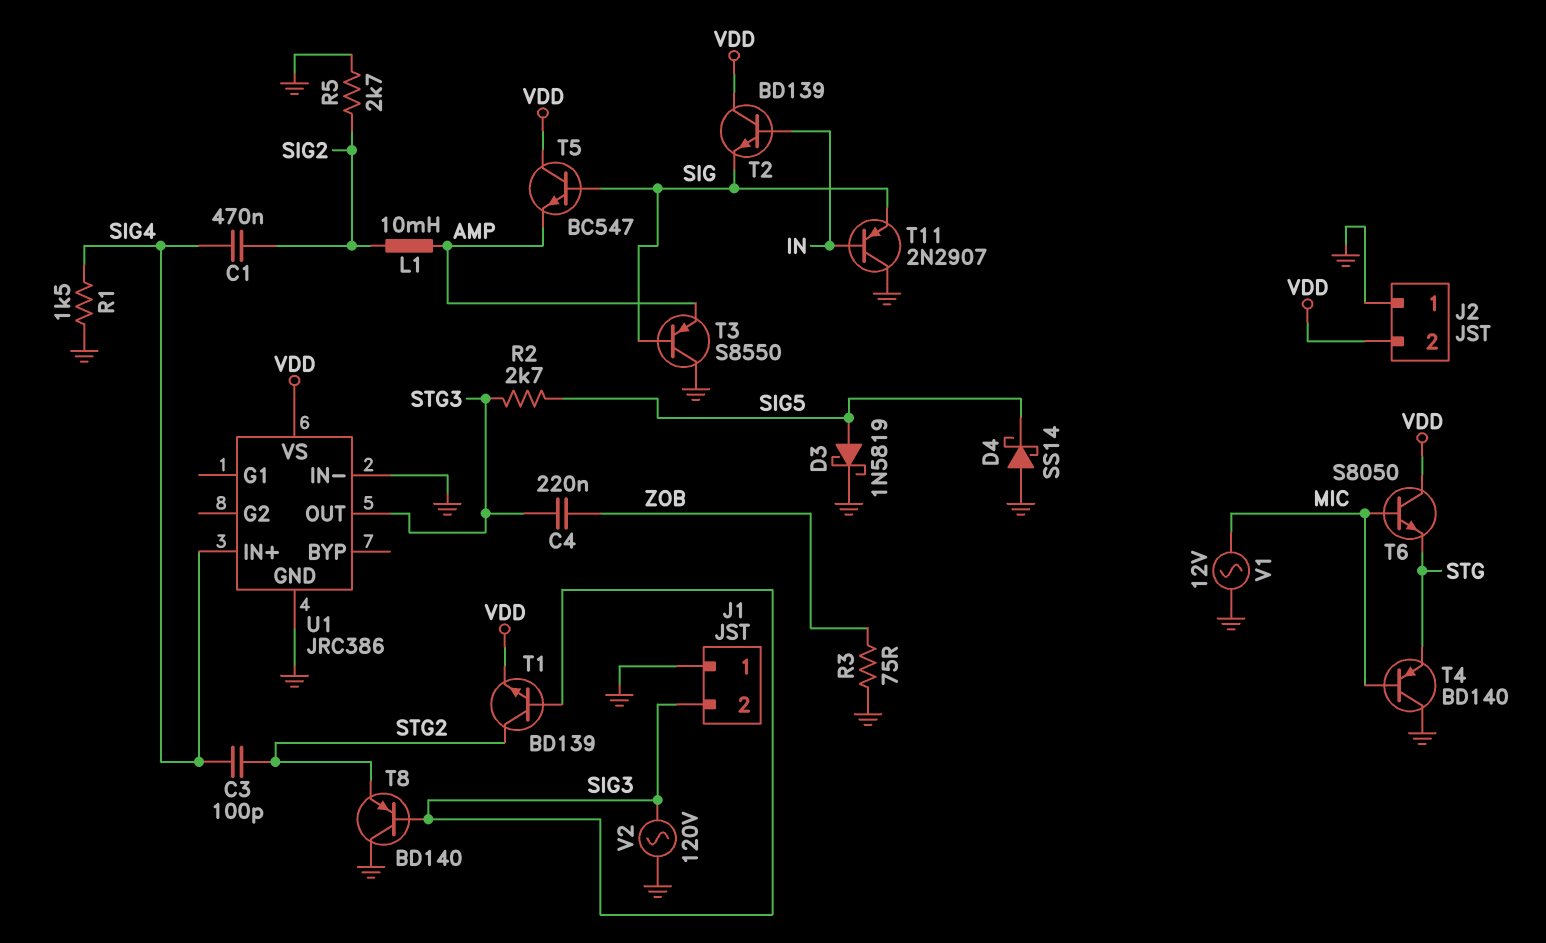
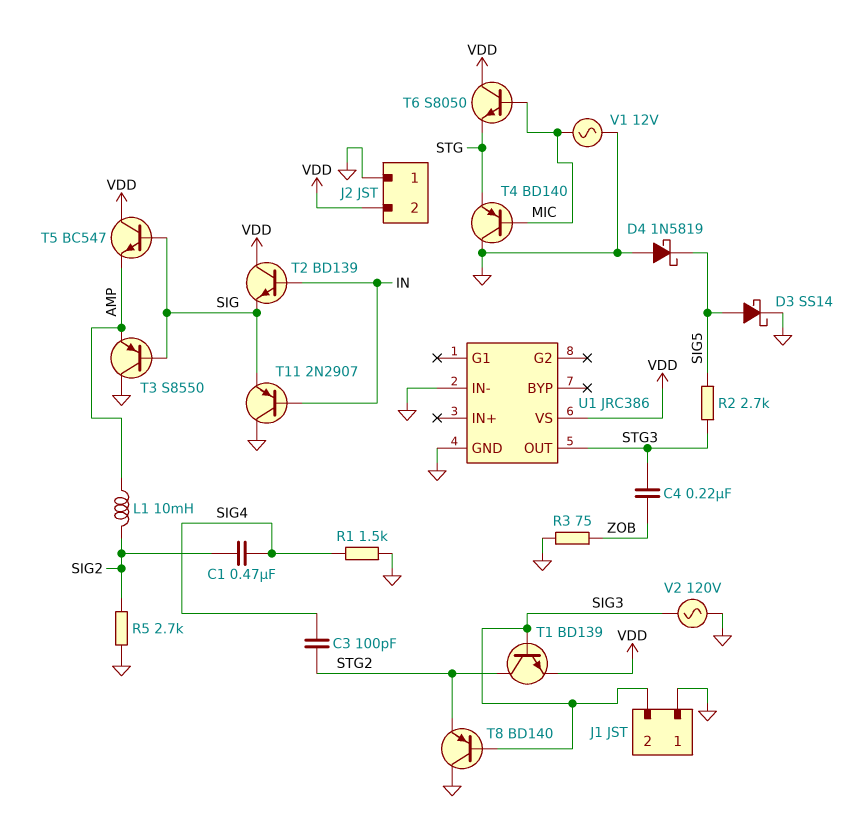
D3: schottky 1N5819 (A SIG5, K GND) -> schottky SS14 (A SIG5, K GND)
D4: schottky SS14 (A GND, K SIG5) -> schottky 1N5819 (A GND, K SIG5)
U1 pin IN+: SIG4 -> none

